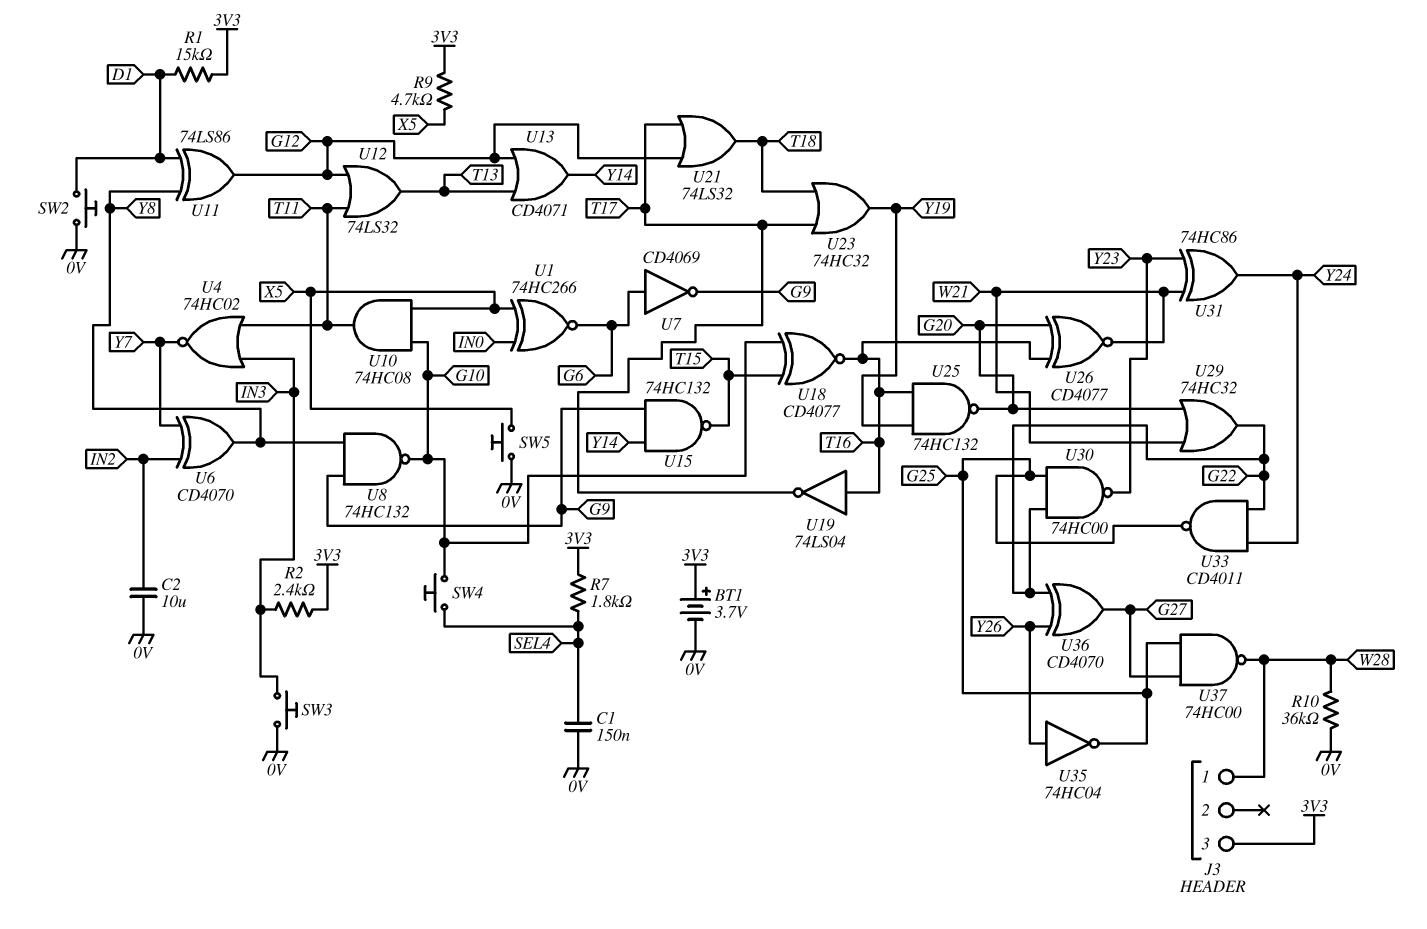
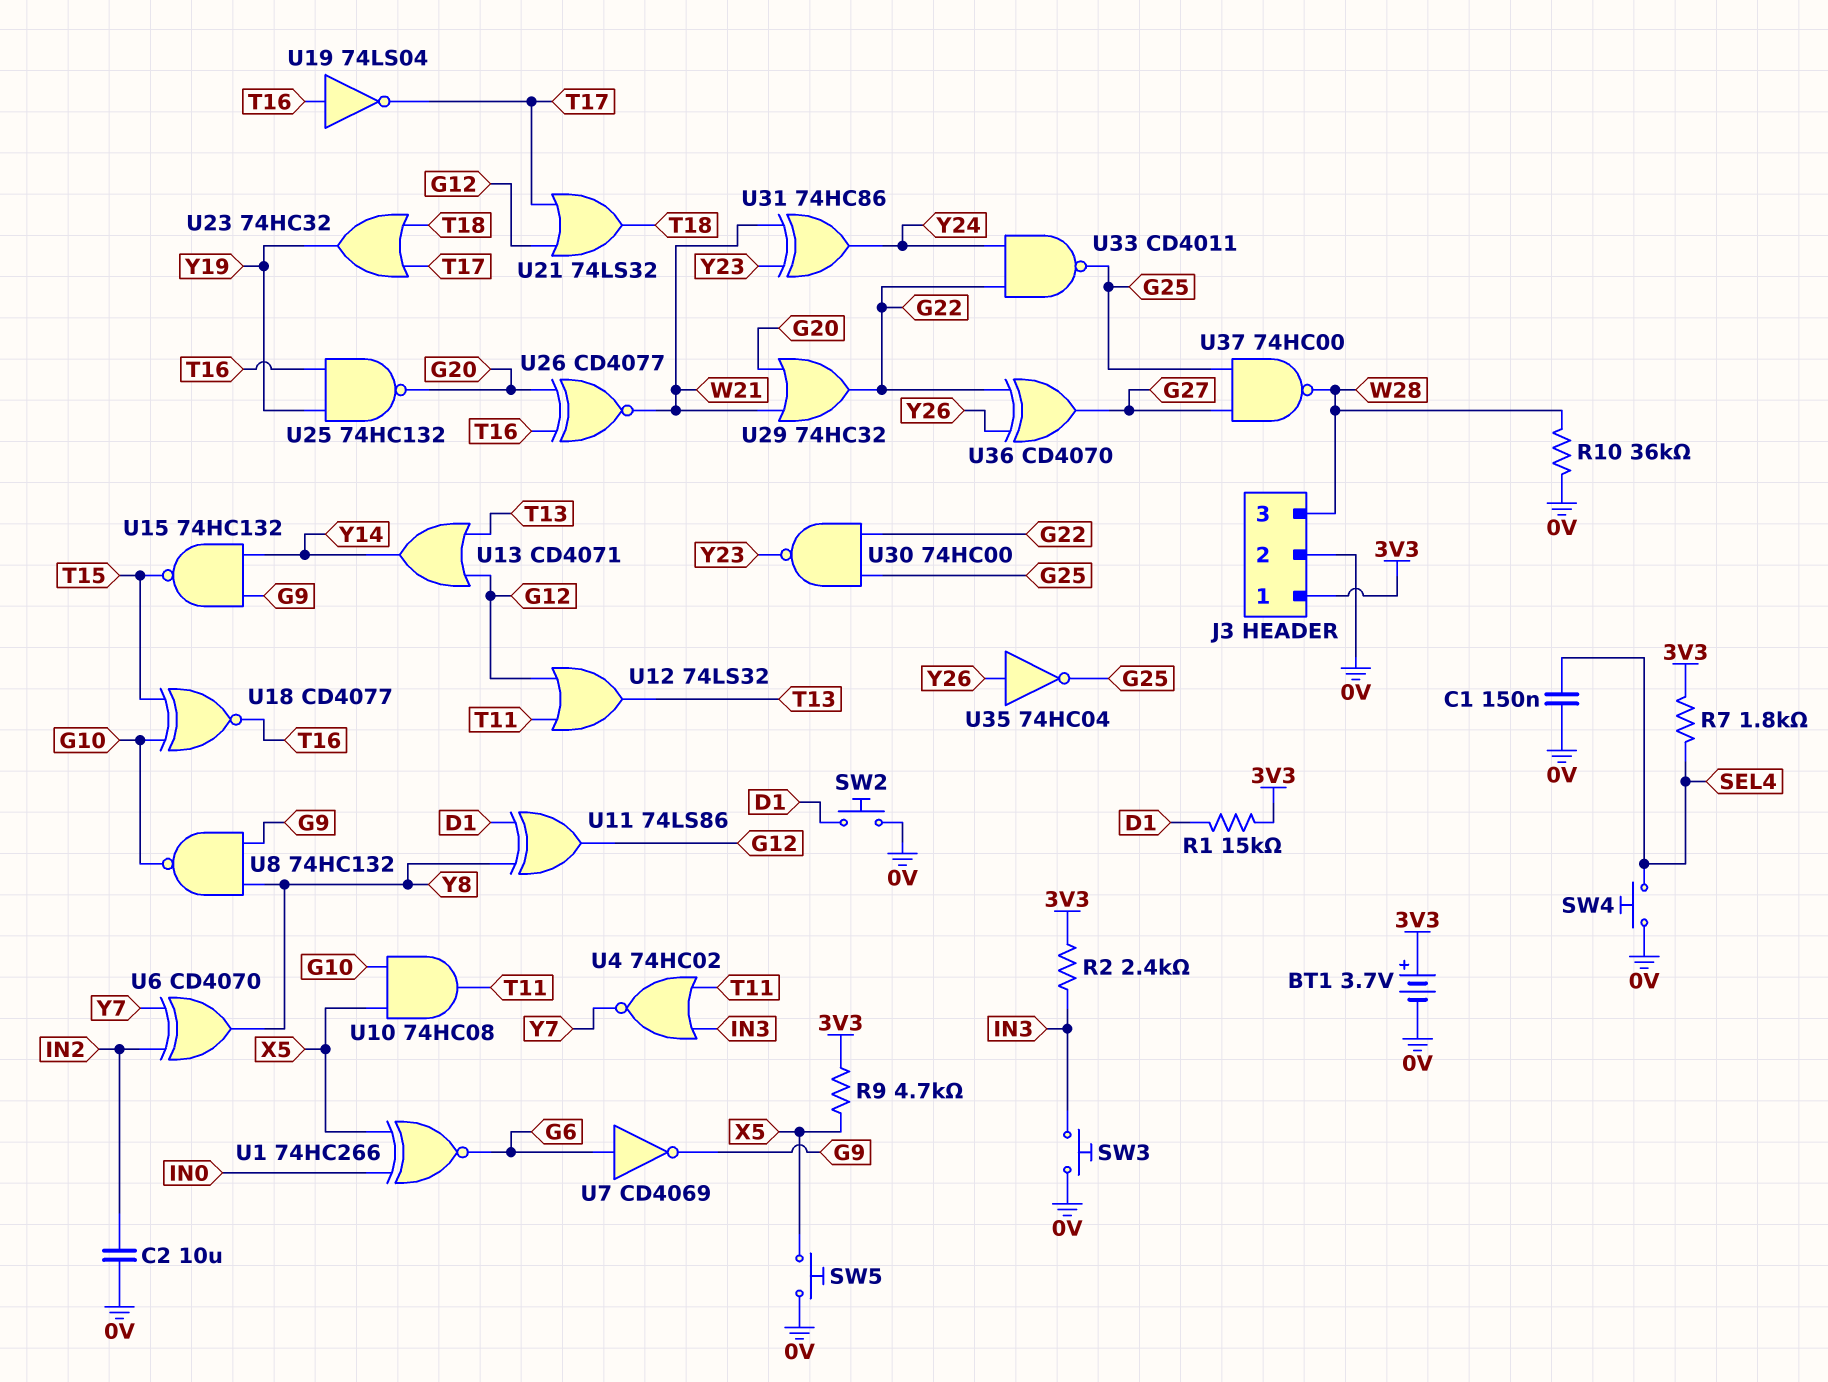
J3 pin 1: W28 -> 3V3
J3 pin 2: none -> 0V
J3 pin 3: 3V3 -> W28
SW4: button (G10, SEL4) -> button (0V, SEL4)

